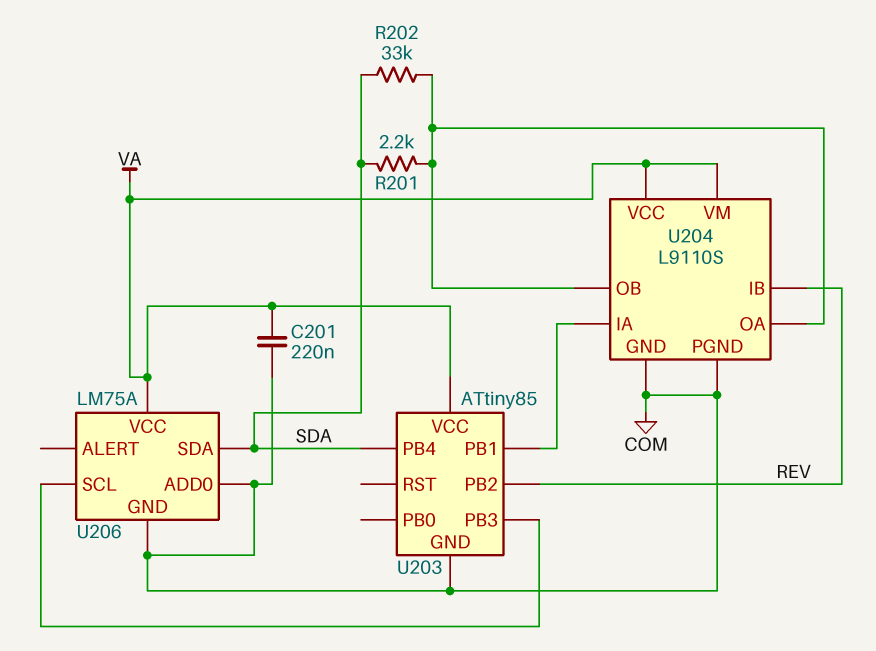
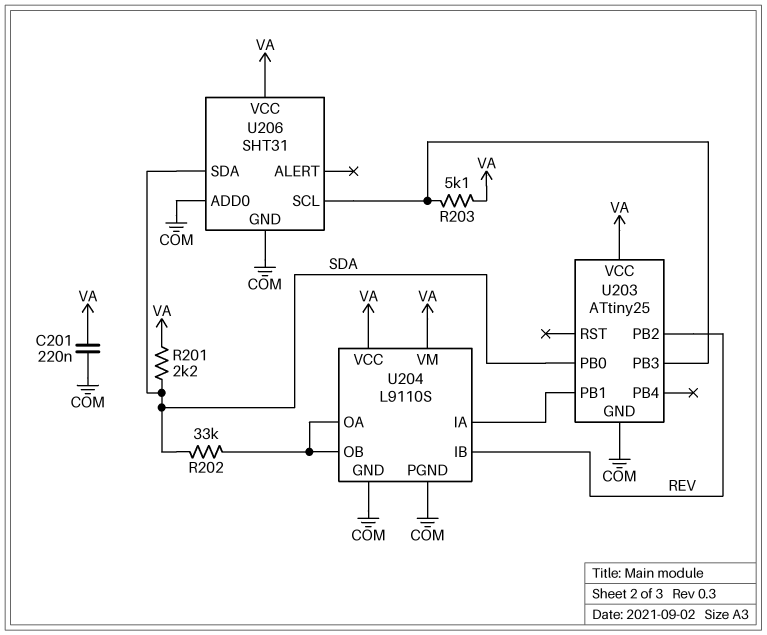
R201: 2.2k (SDA, U204/OA) -> 2.2k (SDA, VA)
R203: none -> 5.1k (U203/PB3, VA)
U203: ATtiny85 -> ATtiny25
U203 pin PB0: none -> SDA
U203 pin PB4: SDA -> none
U206: LM75A -> SHT31

